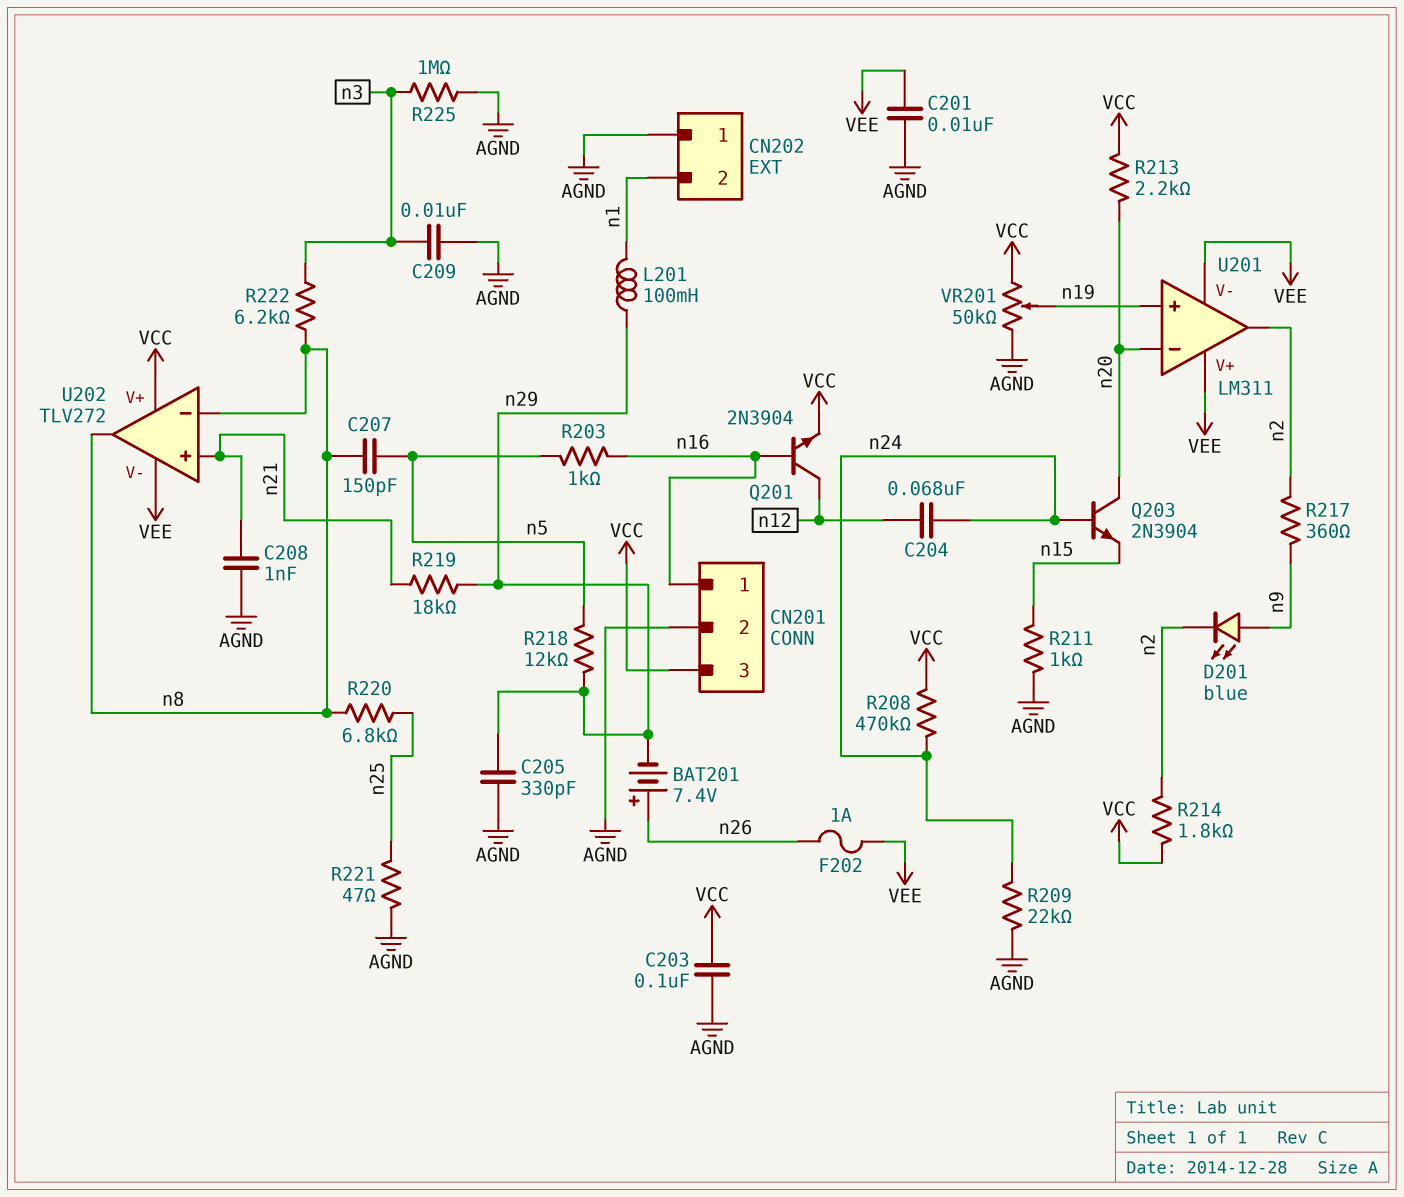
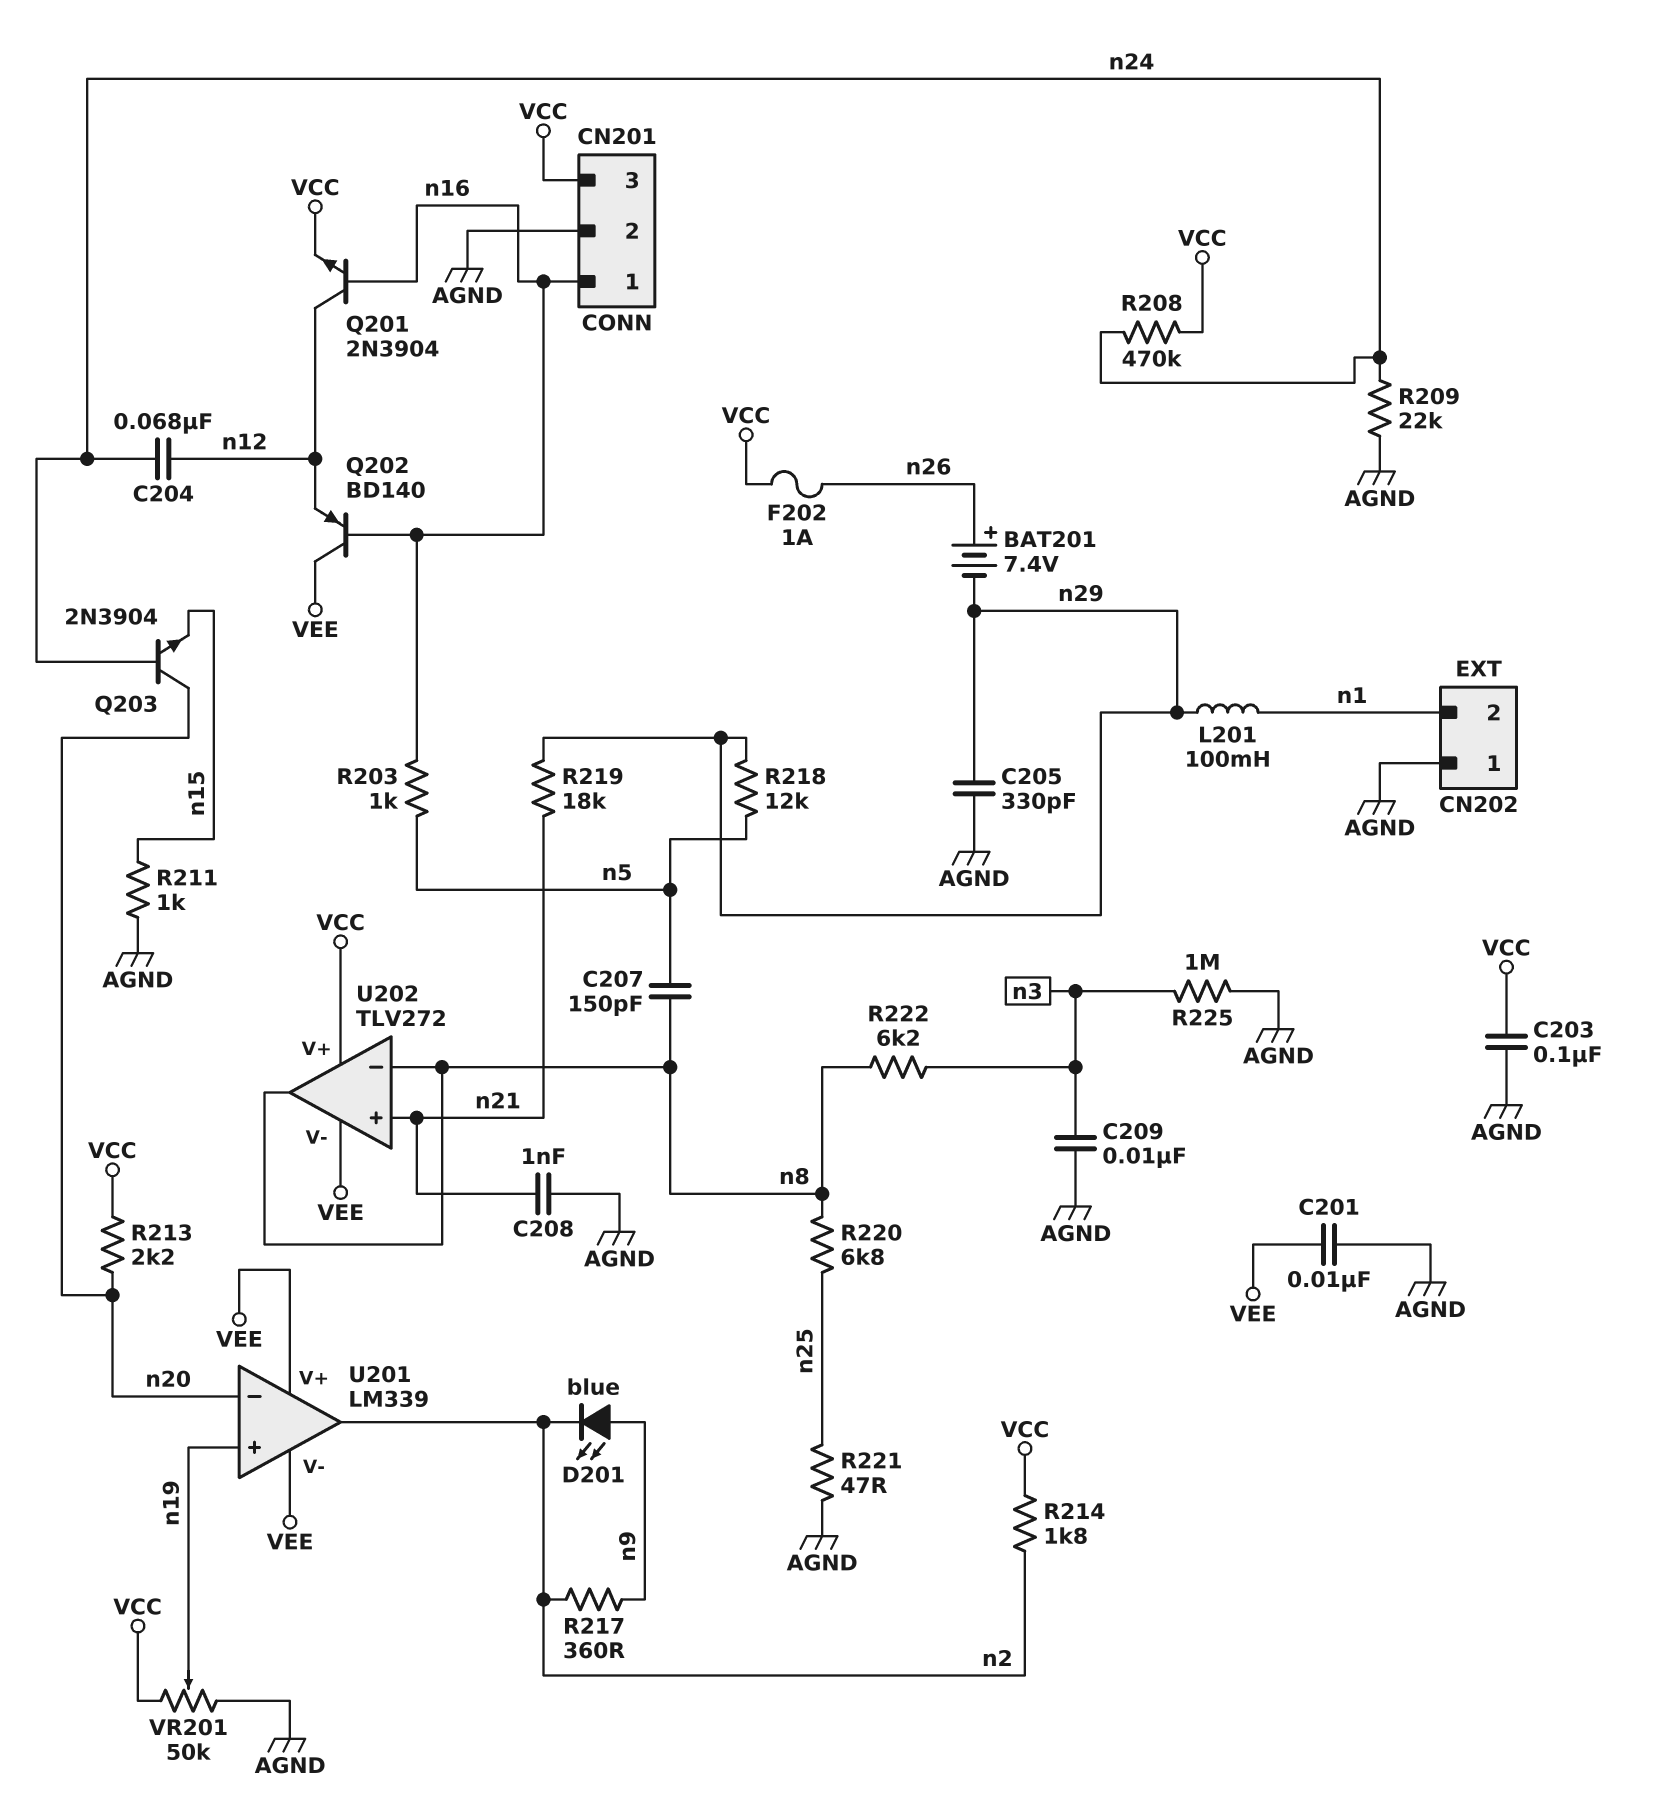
F202: 1A (VEE, n26) -> 1A (VCC, n26)
Q202: none -> PNP BD140 (B n16, C VEE, E n12)
U201: LM311 -> LM339

